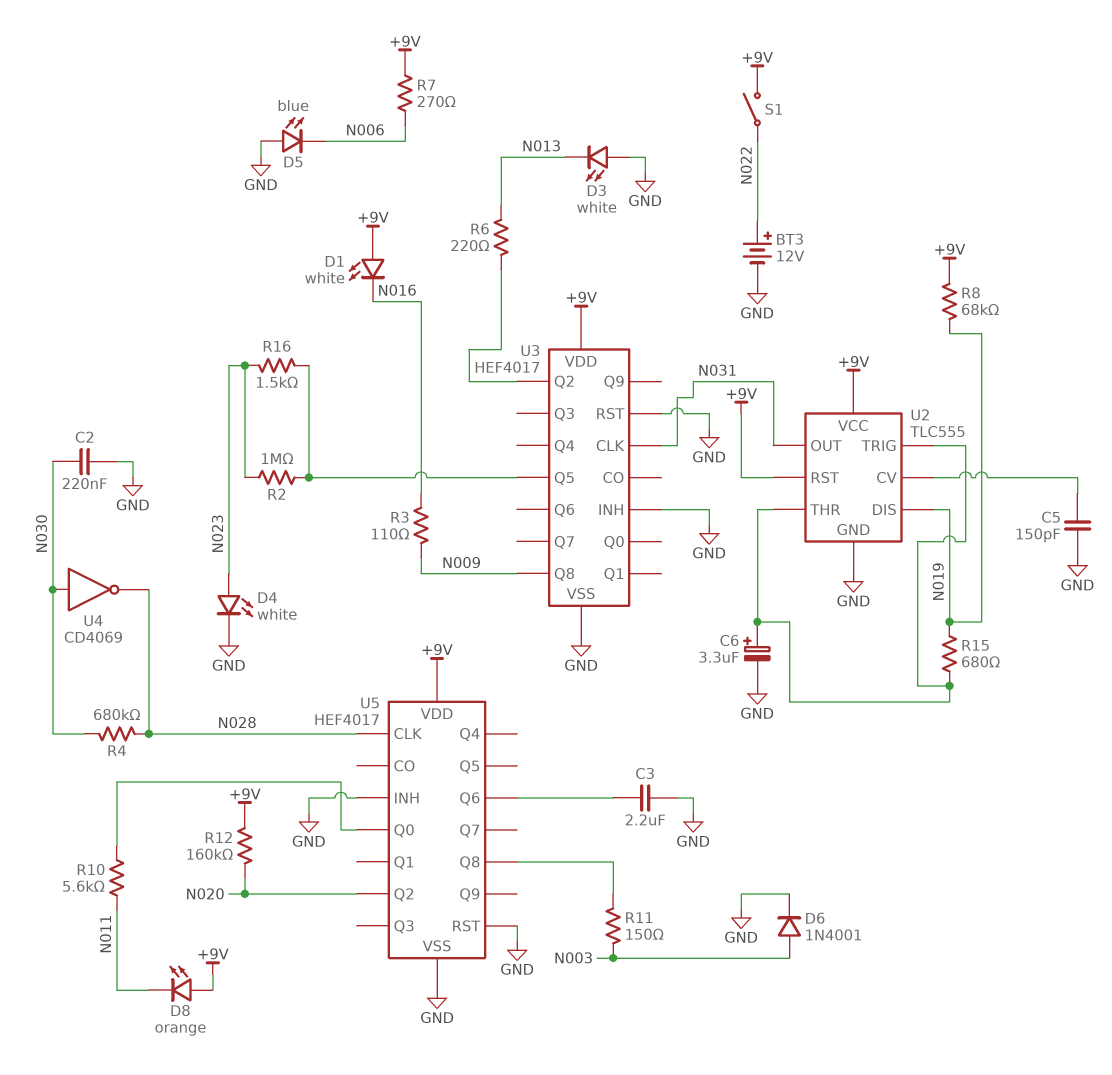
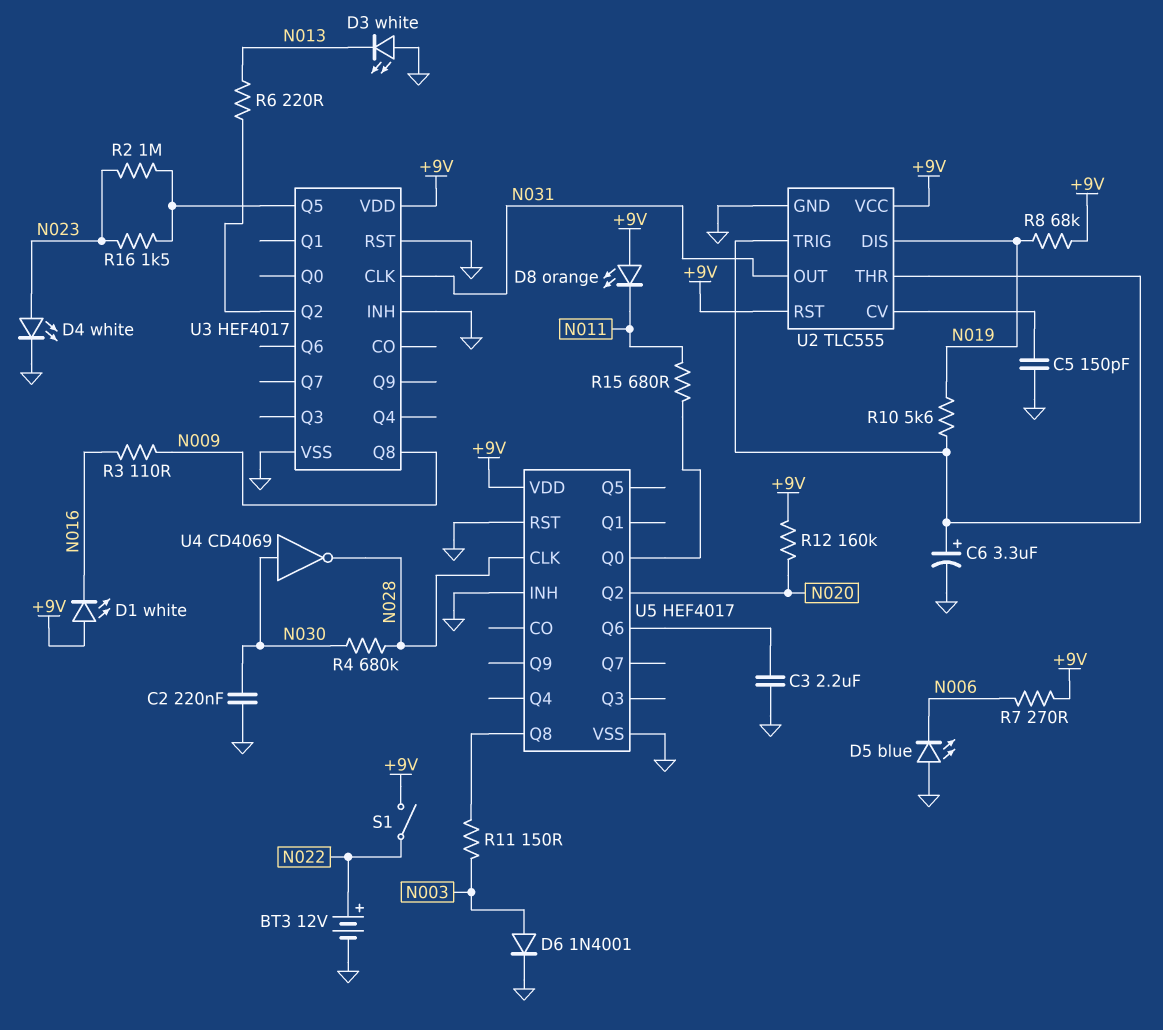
R10: 5.6k (N011, U5/Q0) -> 5.6k (N019, U2/THR)
R15: 680 (N019, U2/THR) -> 680 (N011, U5/Q0)

